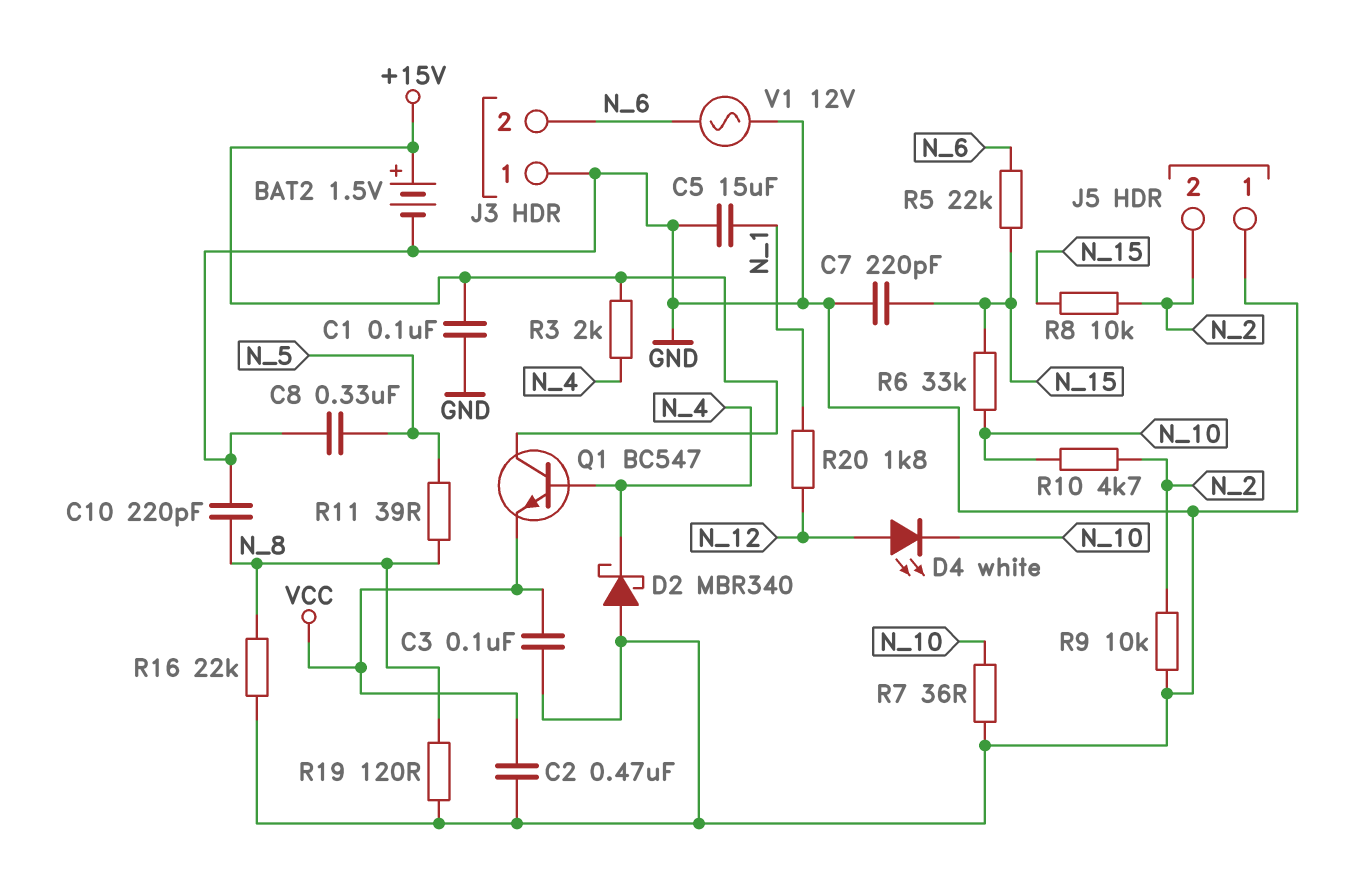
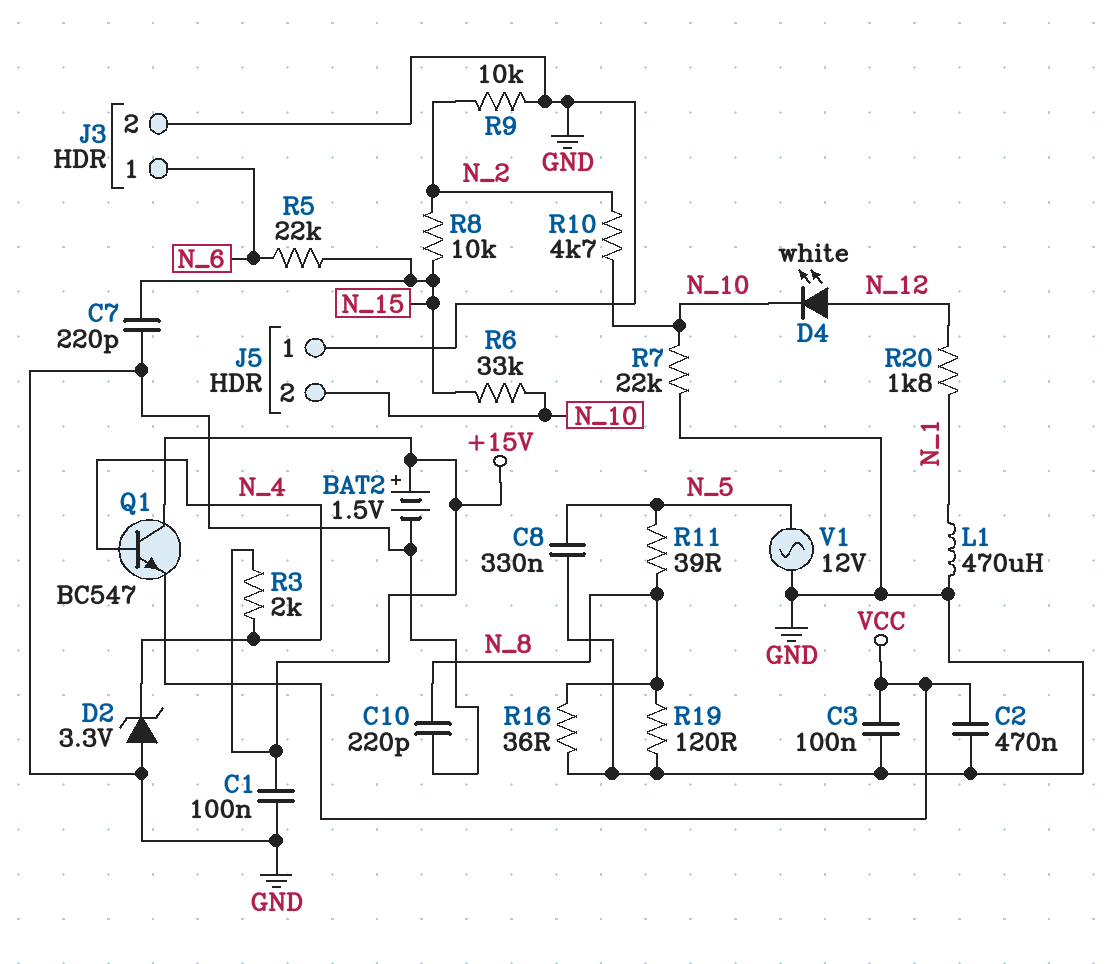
C5: 15uF (GND, N_1) -> none
D2: schottky MBR340 (A GND, K N_4) -> zener 3.3V (A GND, K N_4)
J3 pin 1: GND -> N_6
J3 pin 2: N_6 -> GND
J5 pin 2: N_2 -> N_10
L1: none -> 470uH (GND, N_1)
R7: 36 (GND, N_10) -> 22k (GND, N_10)
R16: 22k (GND, N_8) -> 36 (GND, N_8)
V1: AC 12V (GND, N_6) -> AC 12V (GND, N_5)

